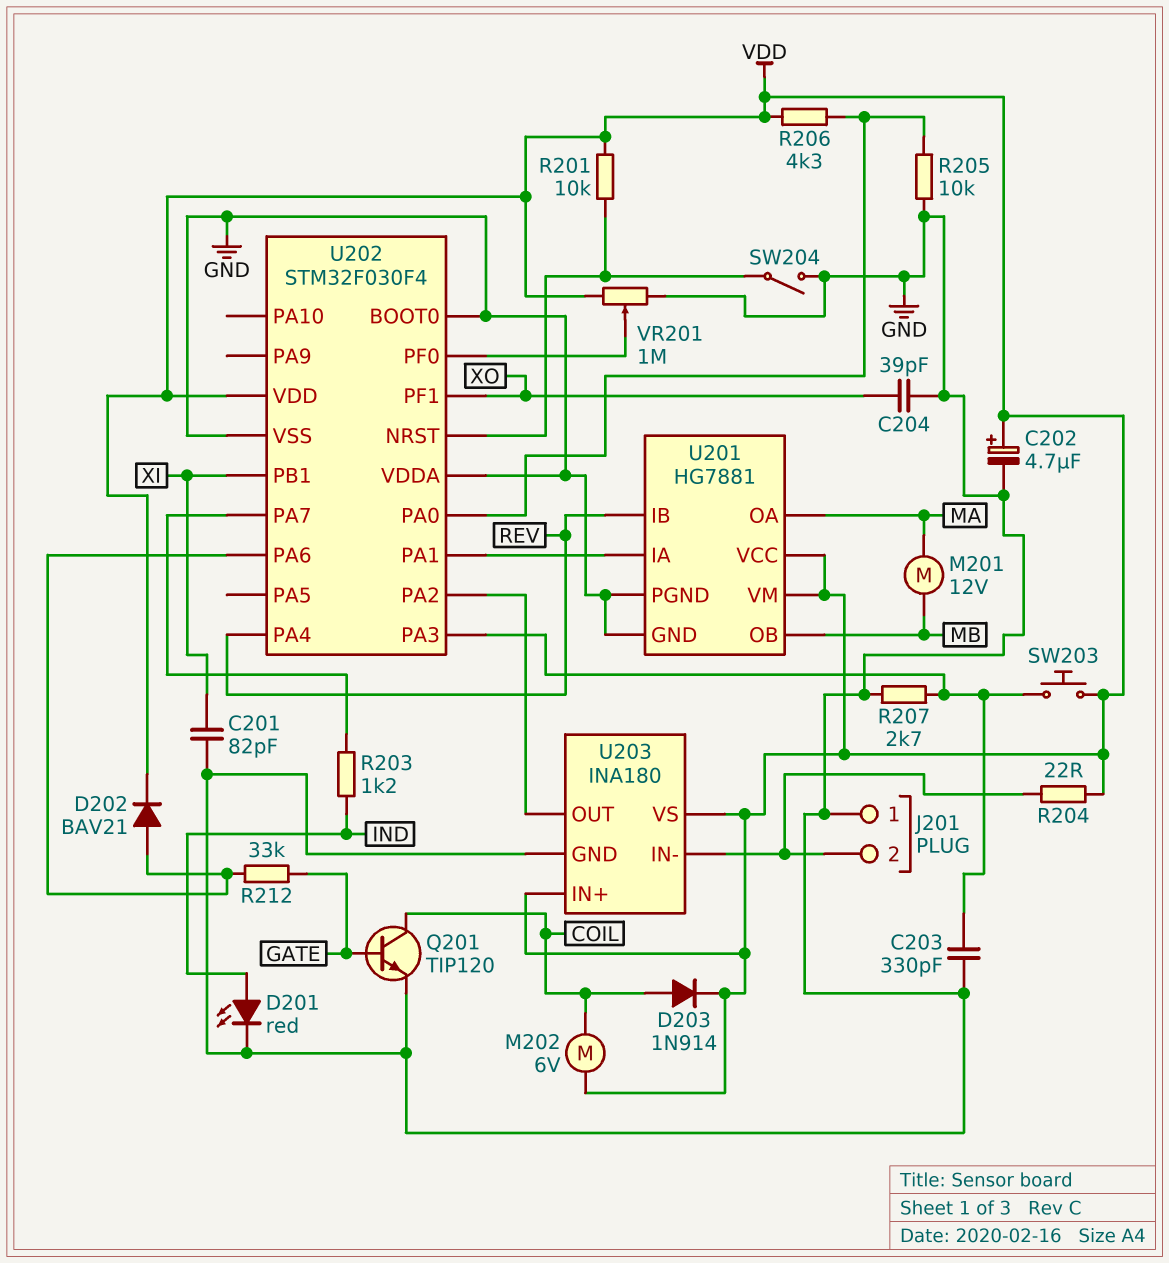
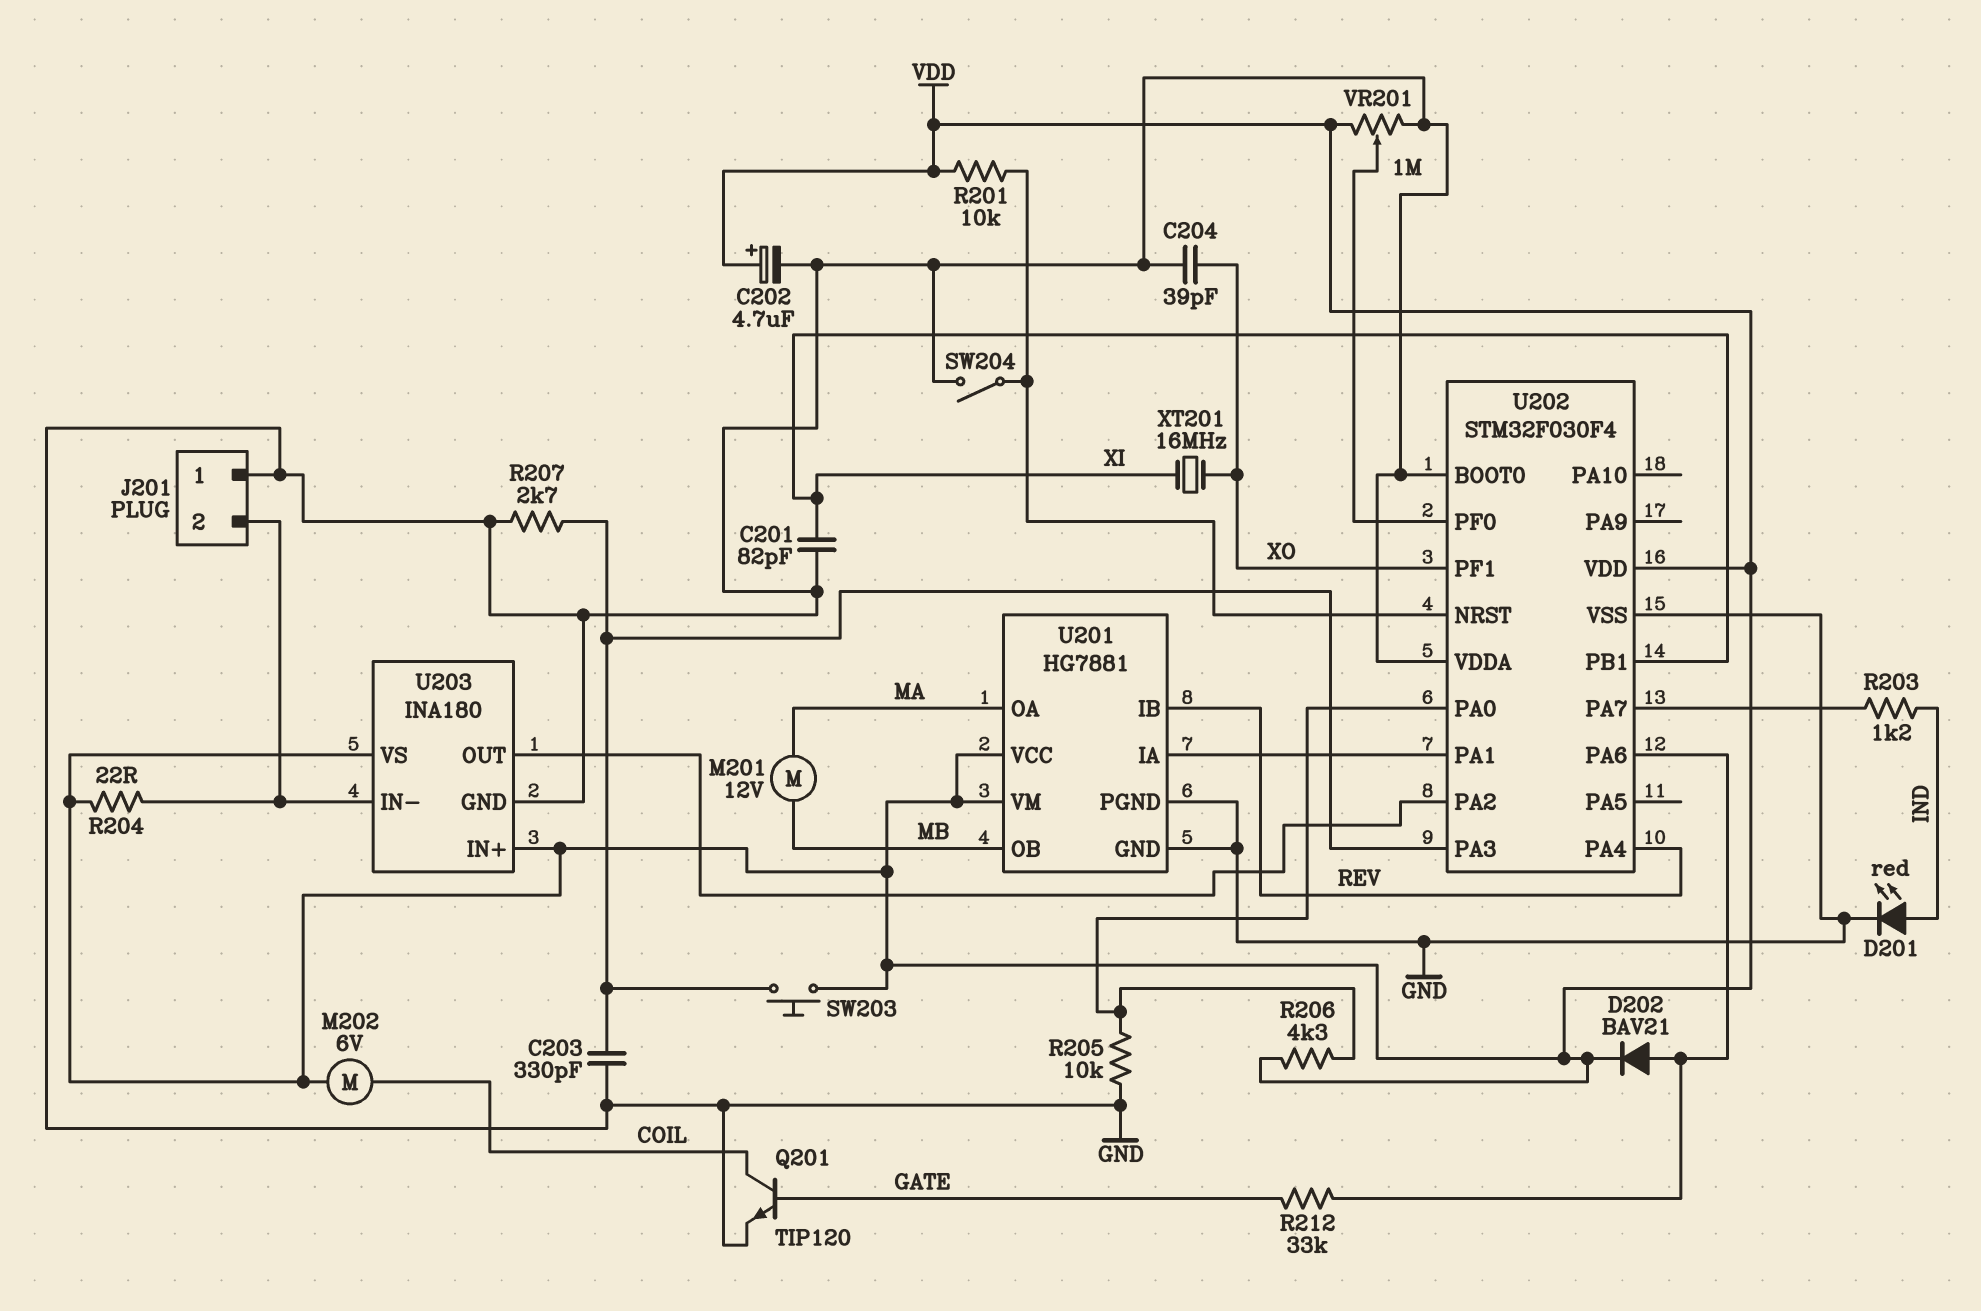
D203: diode 1N914 (A COIL, K VDD) -> none
XT201: none -> 16MHz (XI, XO)

